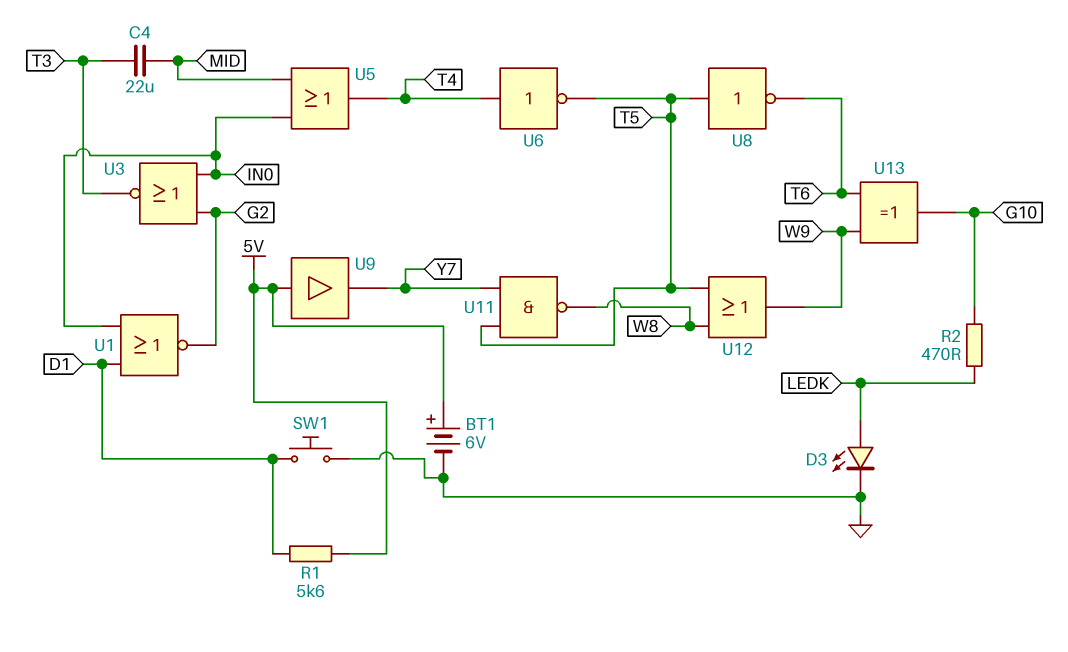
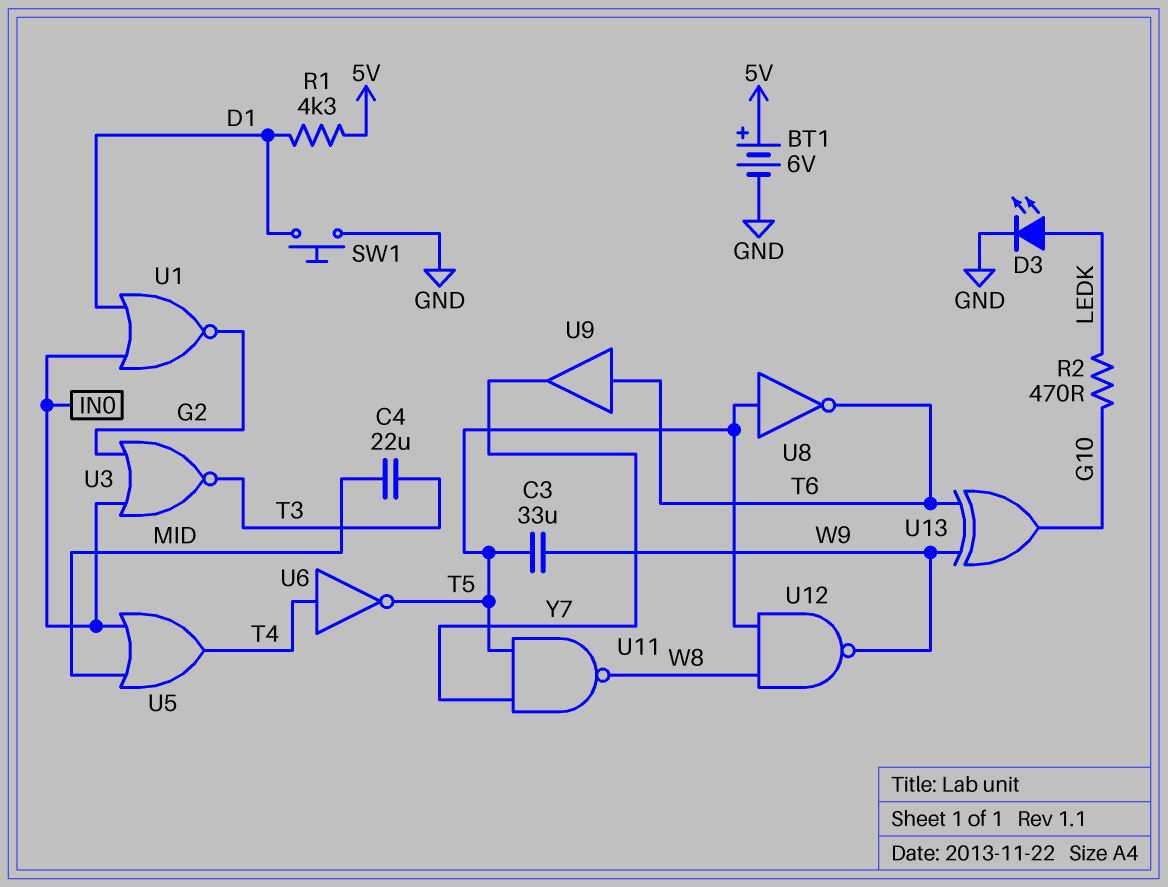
C3: none -> 33uF (T5, W9)
R1: 5.6k (5V, D1) -> 4.3k (5V, D1)
U9: buffer (in 5V, out Y7) -> buffer (in T6, out Y7)
U12: OR (in T5, in W8, out W9) -> NAND (in T5, in W8, out W9)

